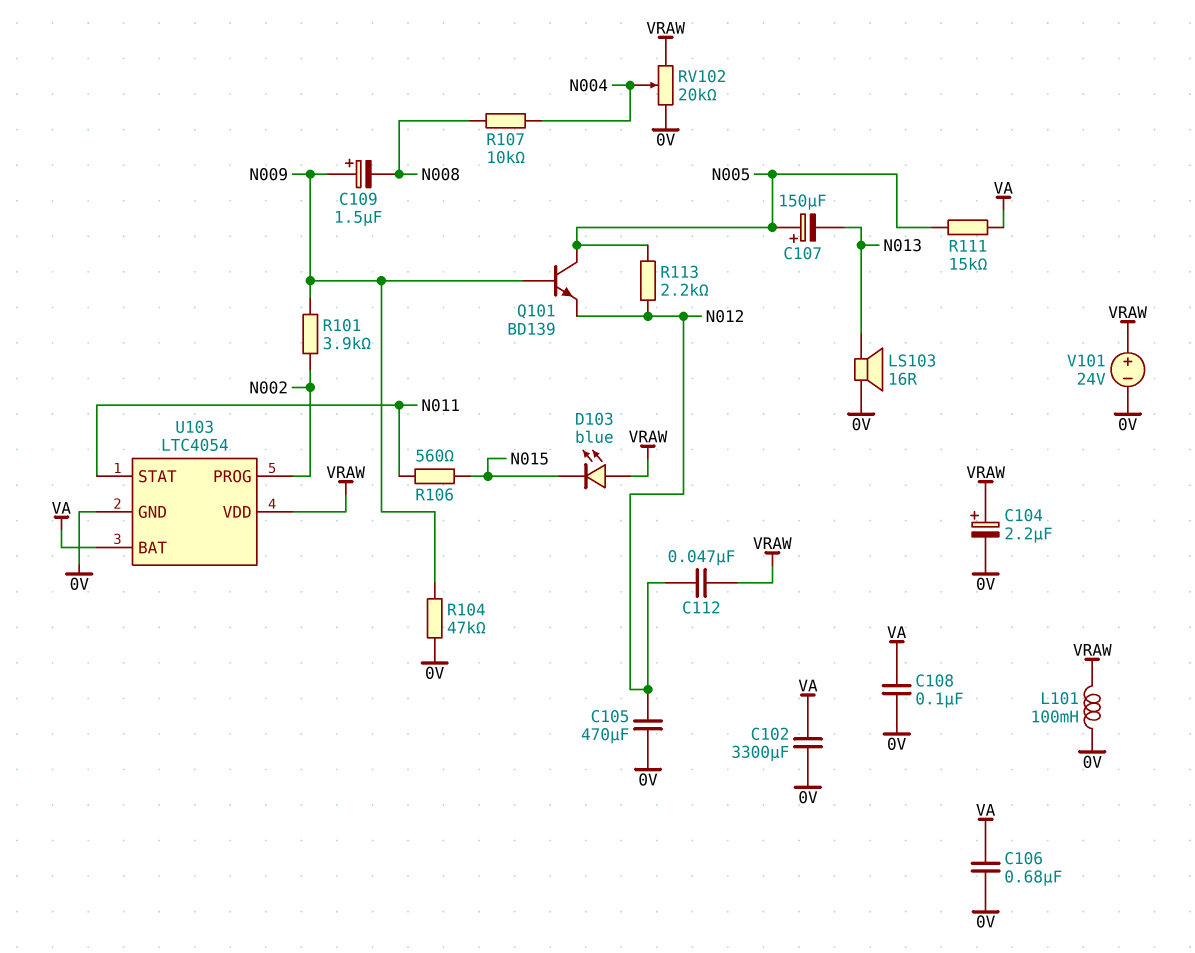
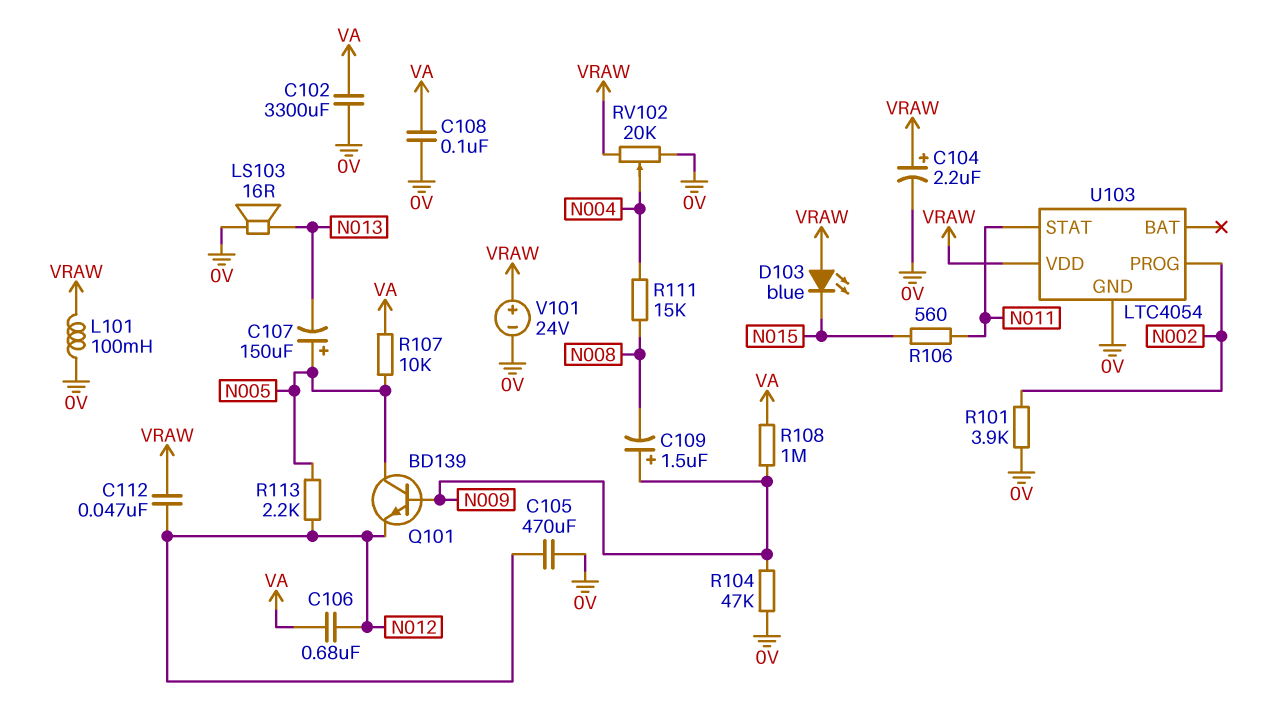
C106: 680nF (0V, VA) -> 680nF (N012, VA)
R101: 3.9k (N002, N009) -> 3.9k (0V, N002)
R107: 10k (N004, N008) -> 10k (N005, VA)
R108: none -> 1M (N009, VA)
R111: 15k (N005, VA) -> 15k (N004, N008)
U103 pin BAT: VA -> none

